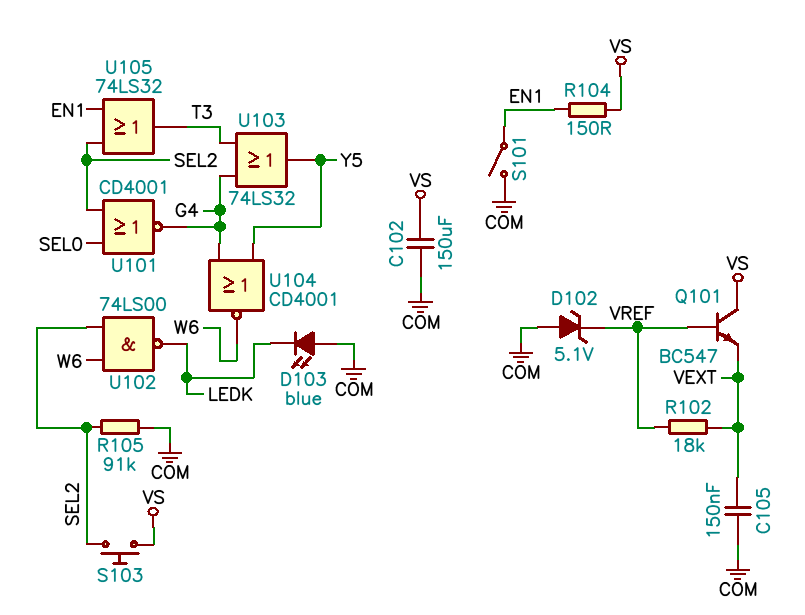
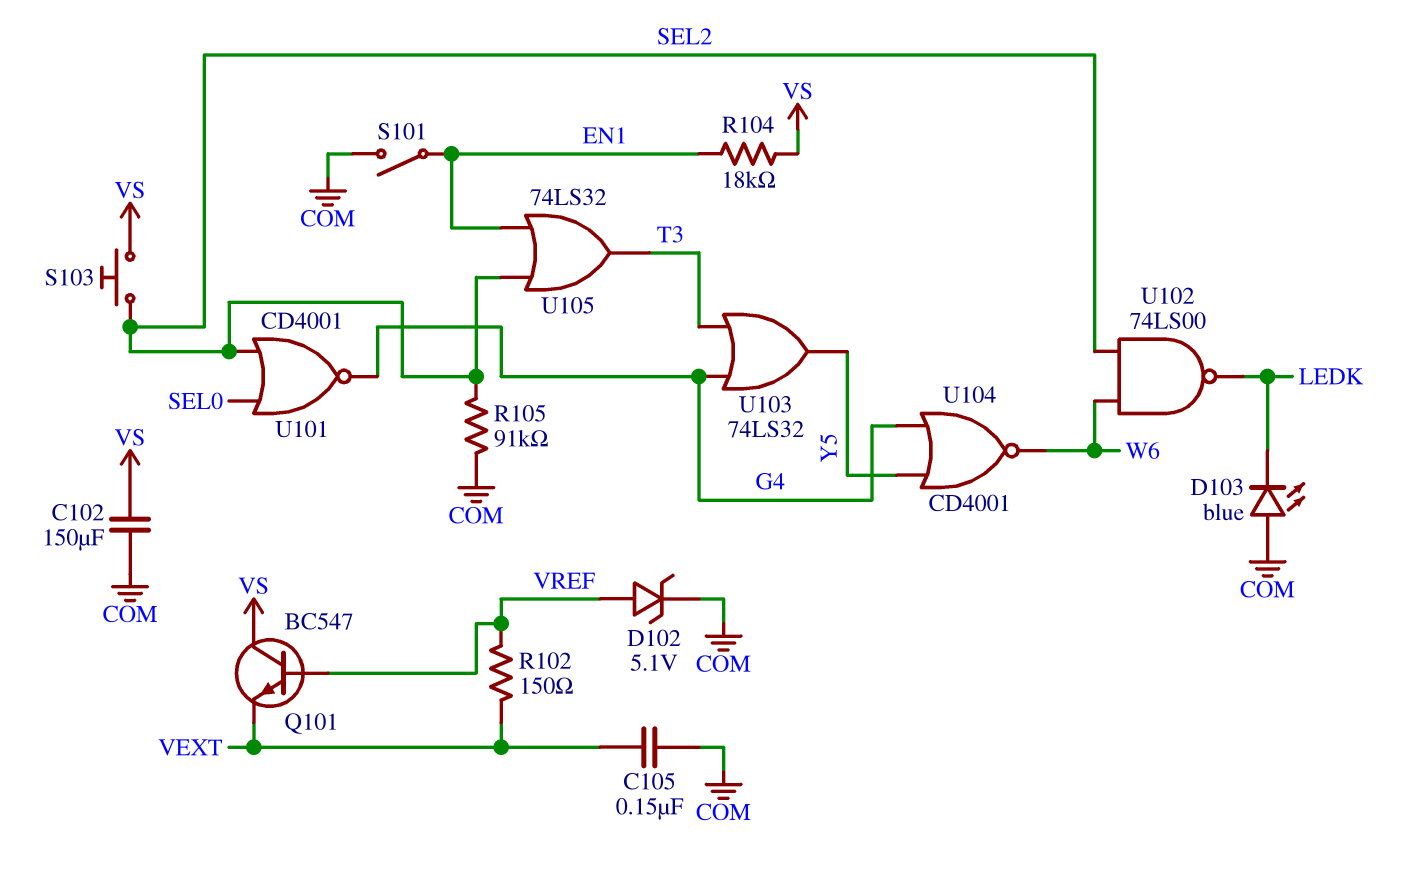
D102: zener 5.1V (A COM, K VREF) -> zener 5.1V (A VREF, K COM)
R102: 18k (VEXT, VREF) -> 150 (VEXT, VREF)
R104: 150 (EN1, VS) -> 18k (EN1, VS)

